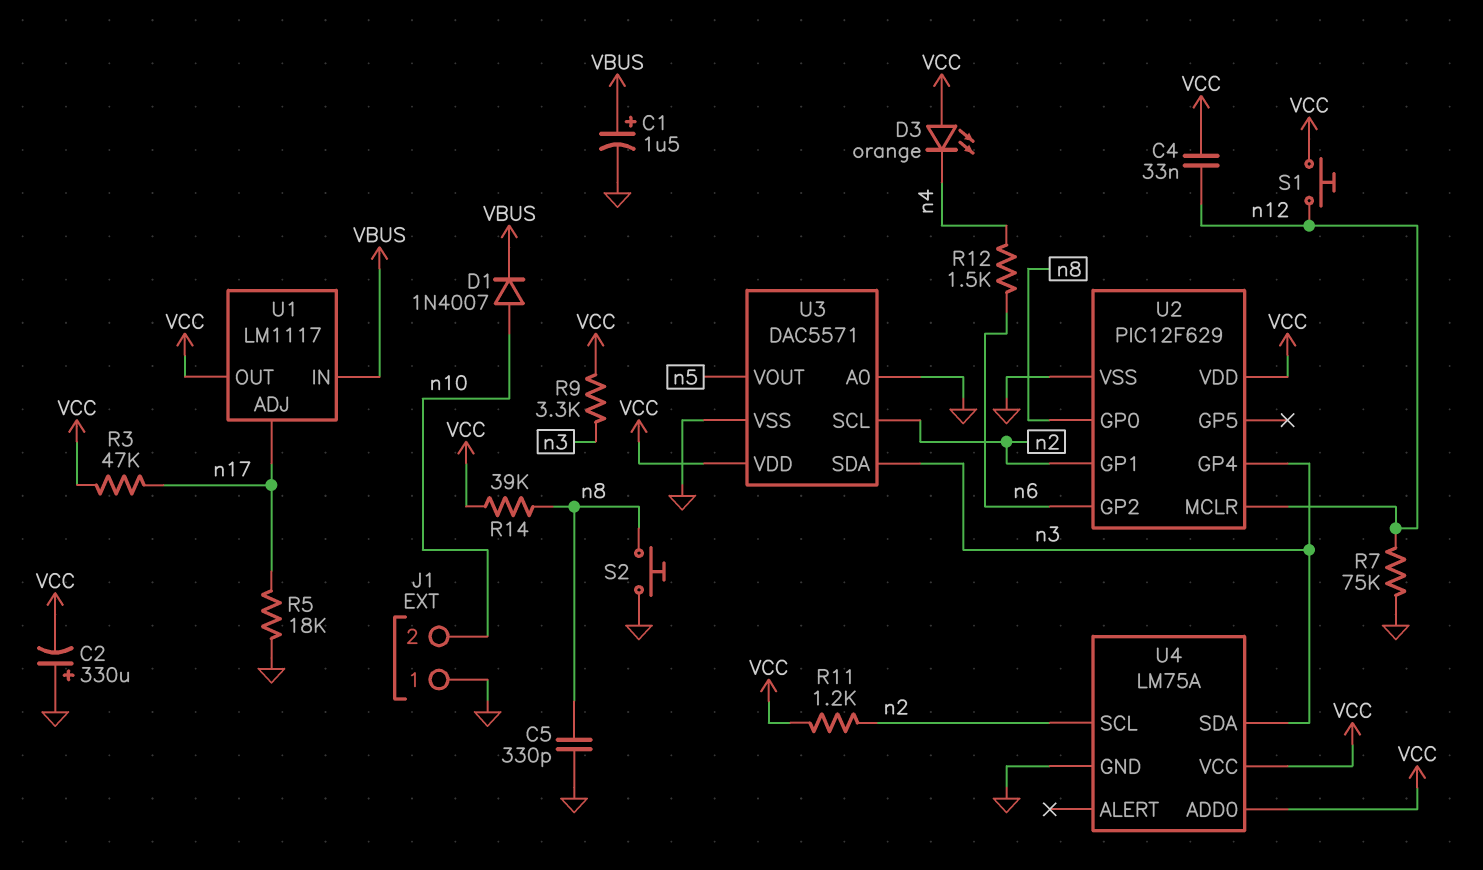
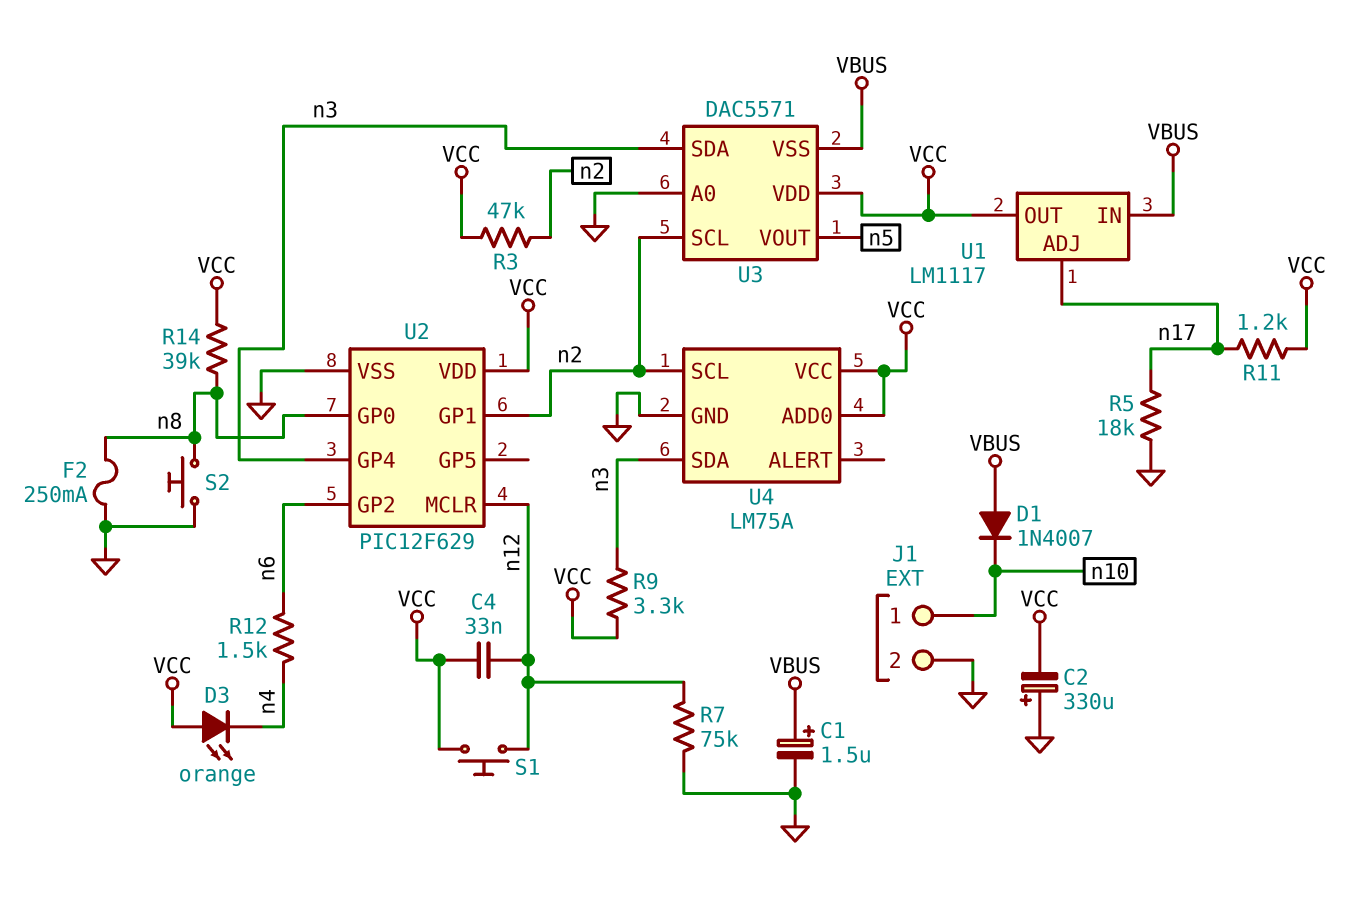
C5: 330pF (GND, n8) -> none
D1: diode 1N4007 (A n10, K VBUS) -> diode 1N4007 (A VBUS, K n10)
F2: none -> 250mA (GND, n8)
J1 pin 1: GND -> n10
J1 pin 2: n10 -> GND
R3: 47k (VCC, n17) -> 47k (VCC, n2)
R11: 1.2k (VCC, n2) -> 1.2k (VCC, n17)
U3 pin VSS: GND -> VBUS

